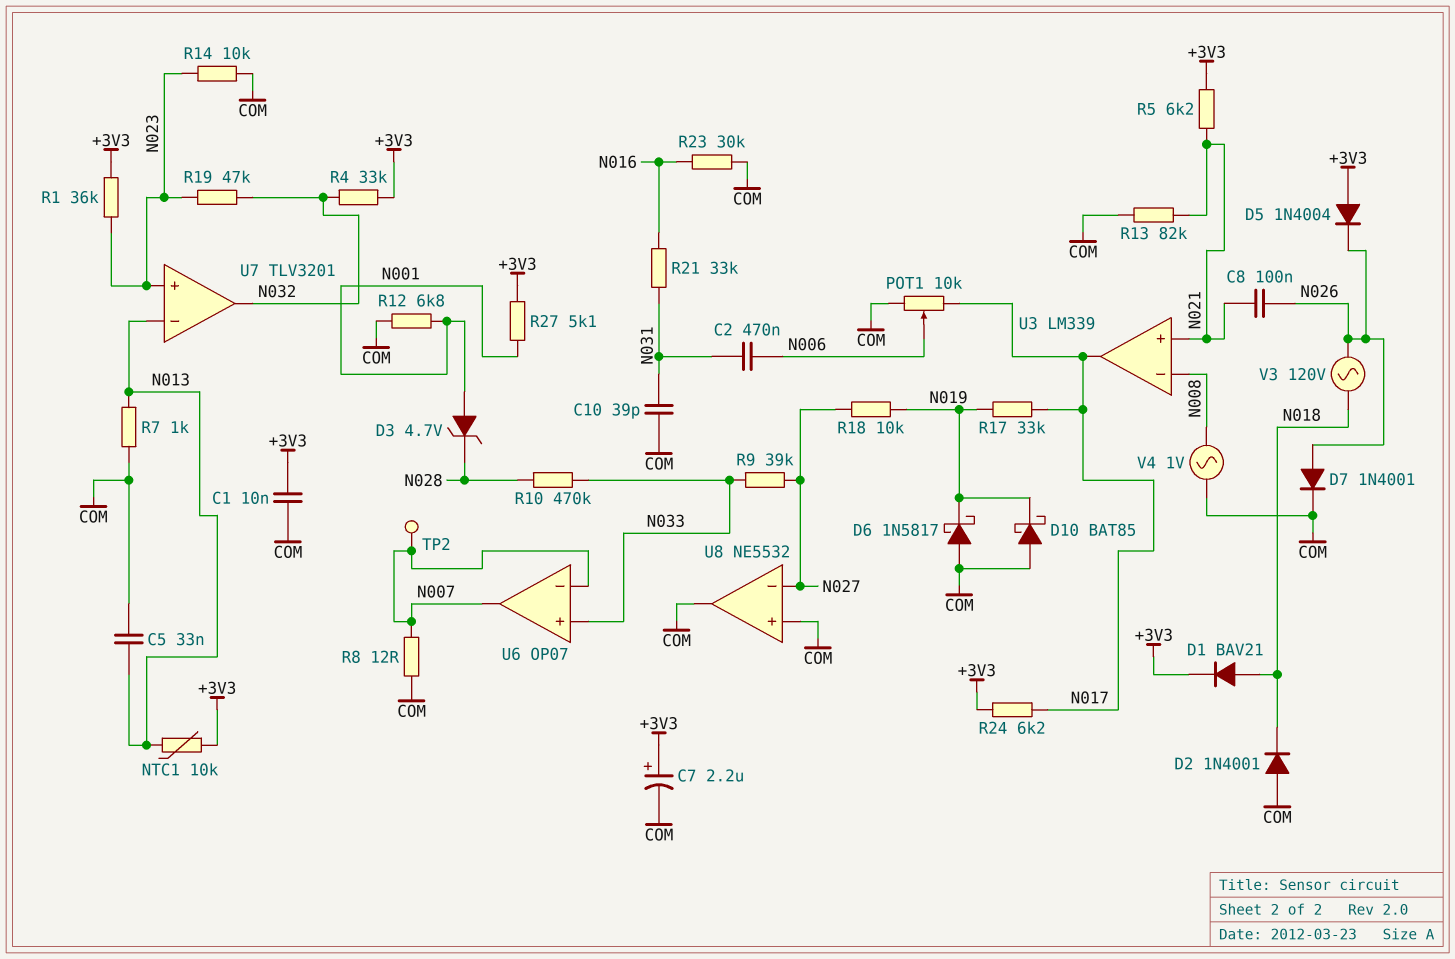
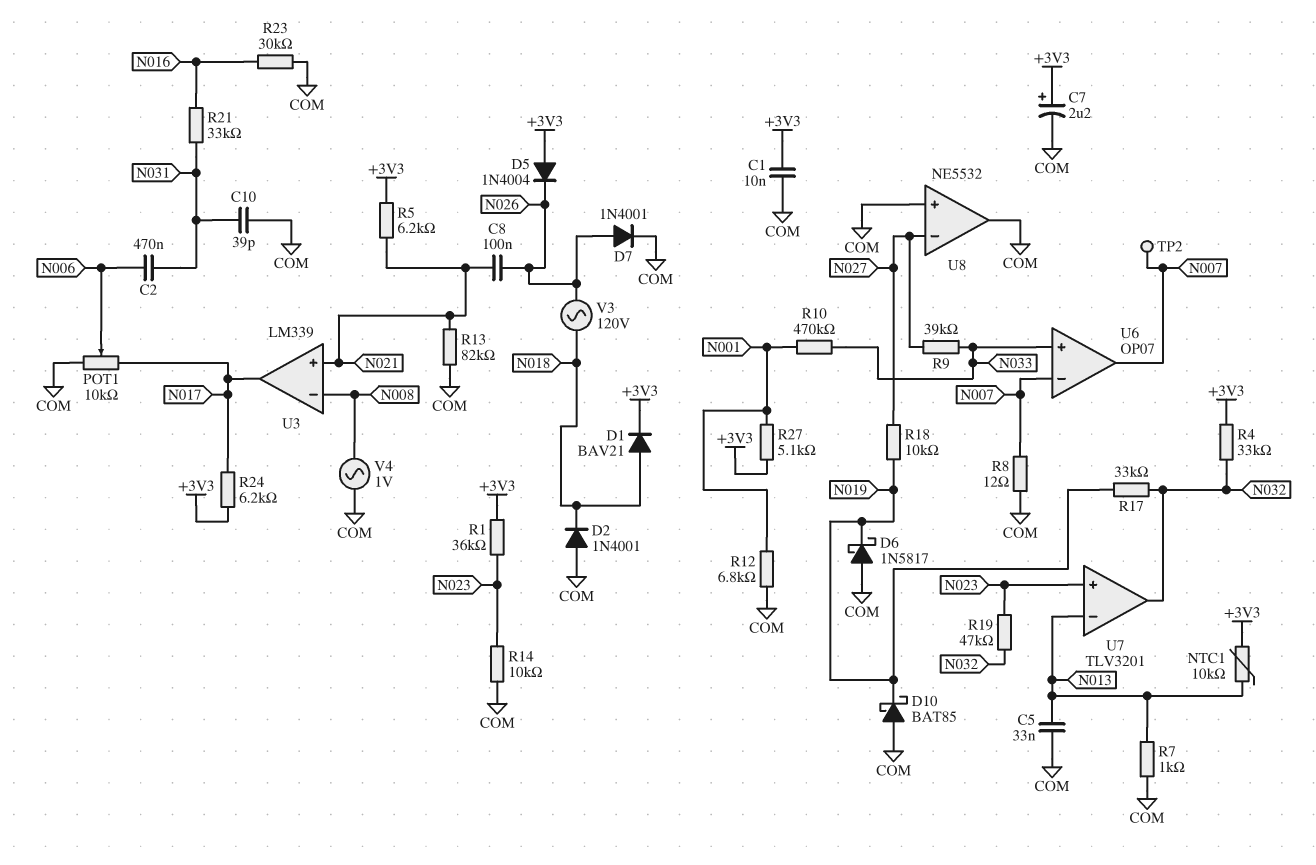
D3: zener 4.7V (A N001, K N028) -> none
R10: 470k (N028, N033) -> 470k (N001, N033)
R17: 33k (N017, N019) -> 33k (N019, N032)

